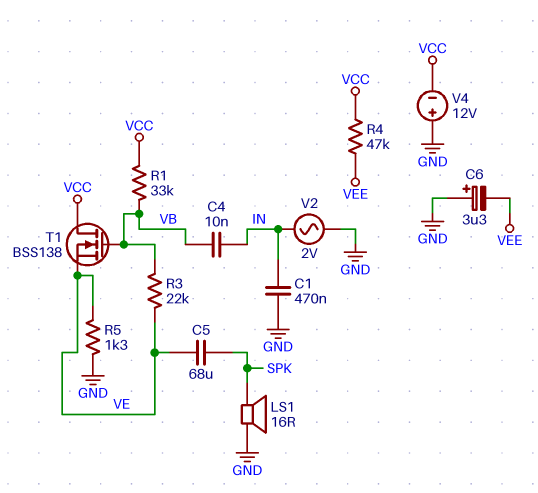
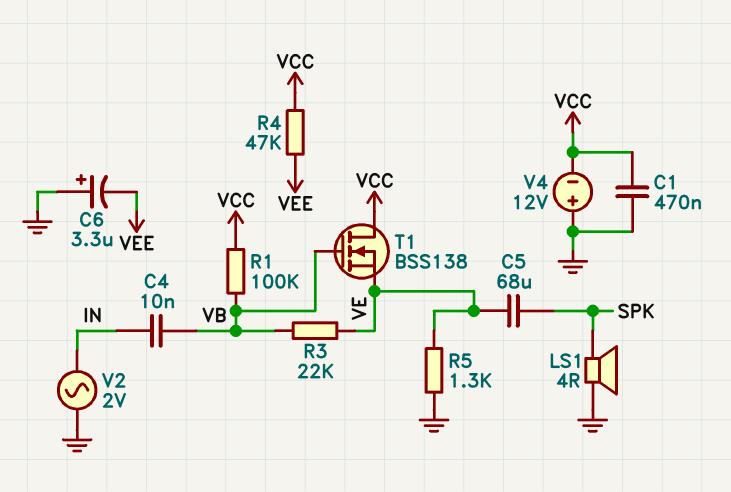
C1: 470nF (GND, IN) -> 470nF (GND, VCC)
LS1: speaker 16R (GND, SPK) -> speaker 4R (GND, SPK)
R1: 33k (VB, VCC) -> 100k (VB, VCC)

